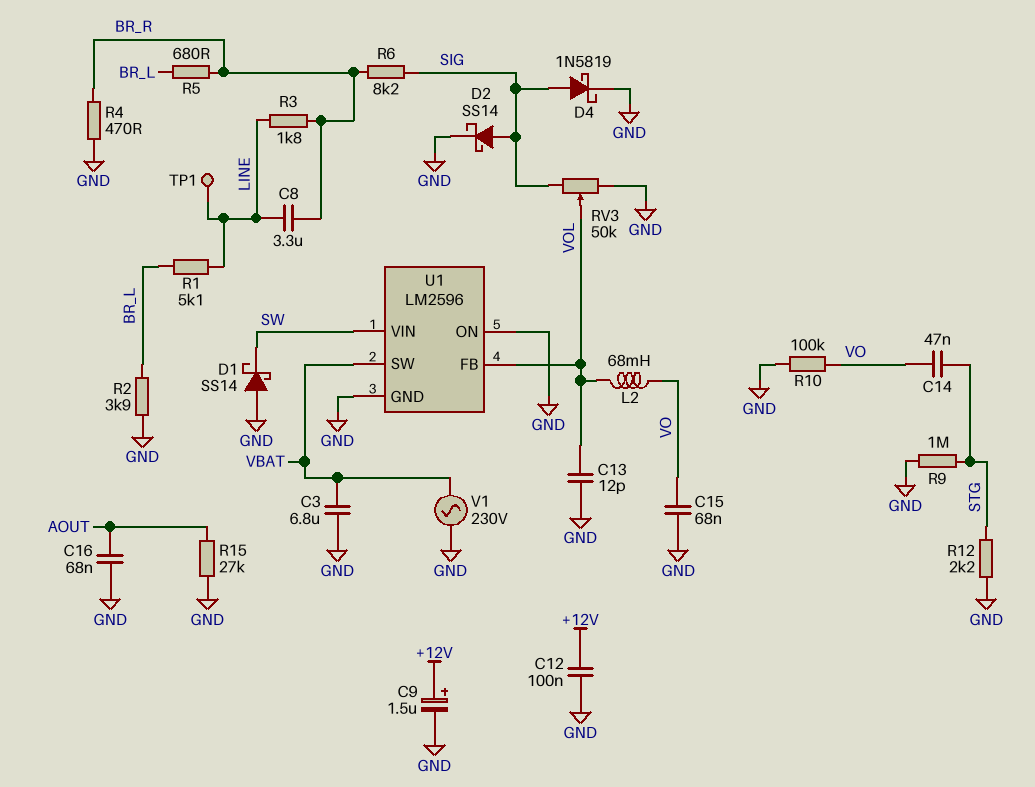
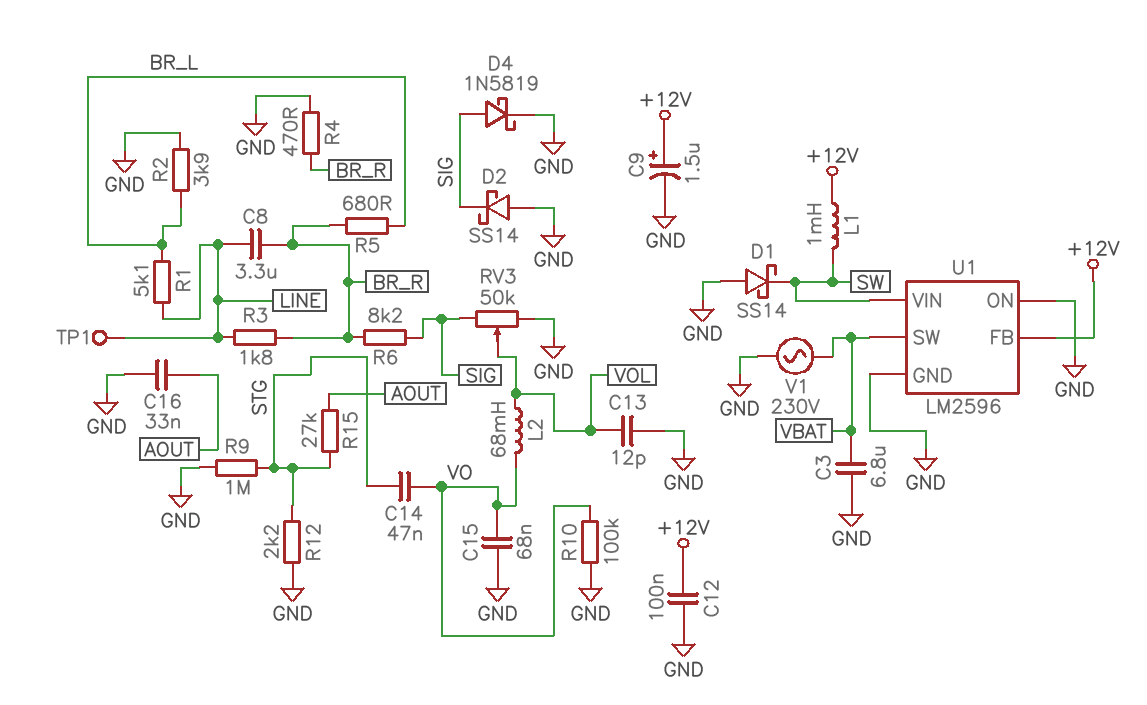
C16: 68nF (AOUT, GND) -> 33nF (AOUT, GND)
D2: schottky SS14 (A SIG, K GND) -> schottky SS14 (A GND, K SIG)
L1: none -> 1mH (+12V, SW)
R15: 27k (AOUT, GND) -> 27k (AOUT, STG)
U1 pin FB: VOL -> +12V

